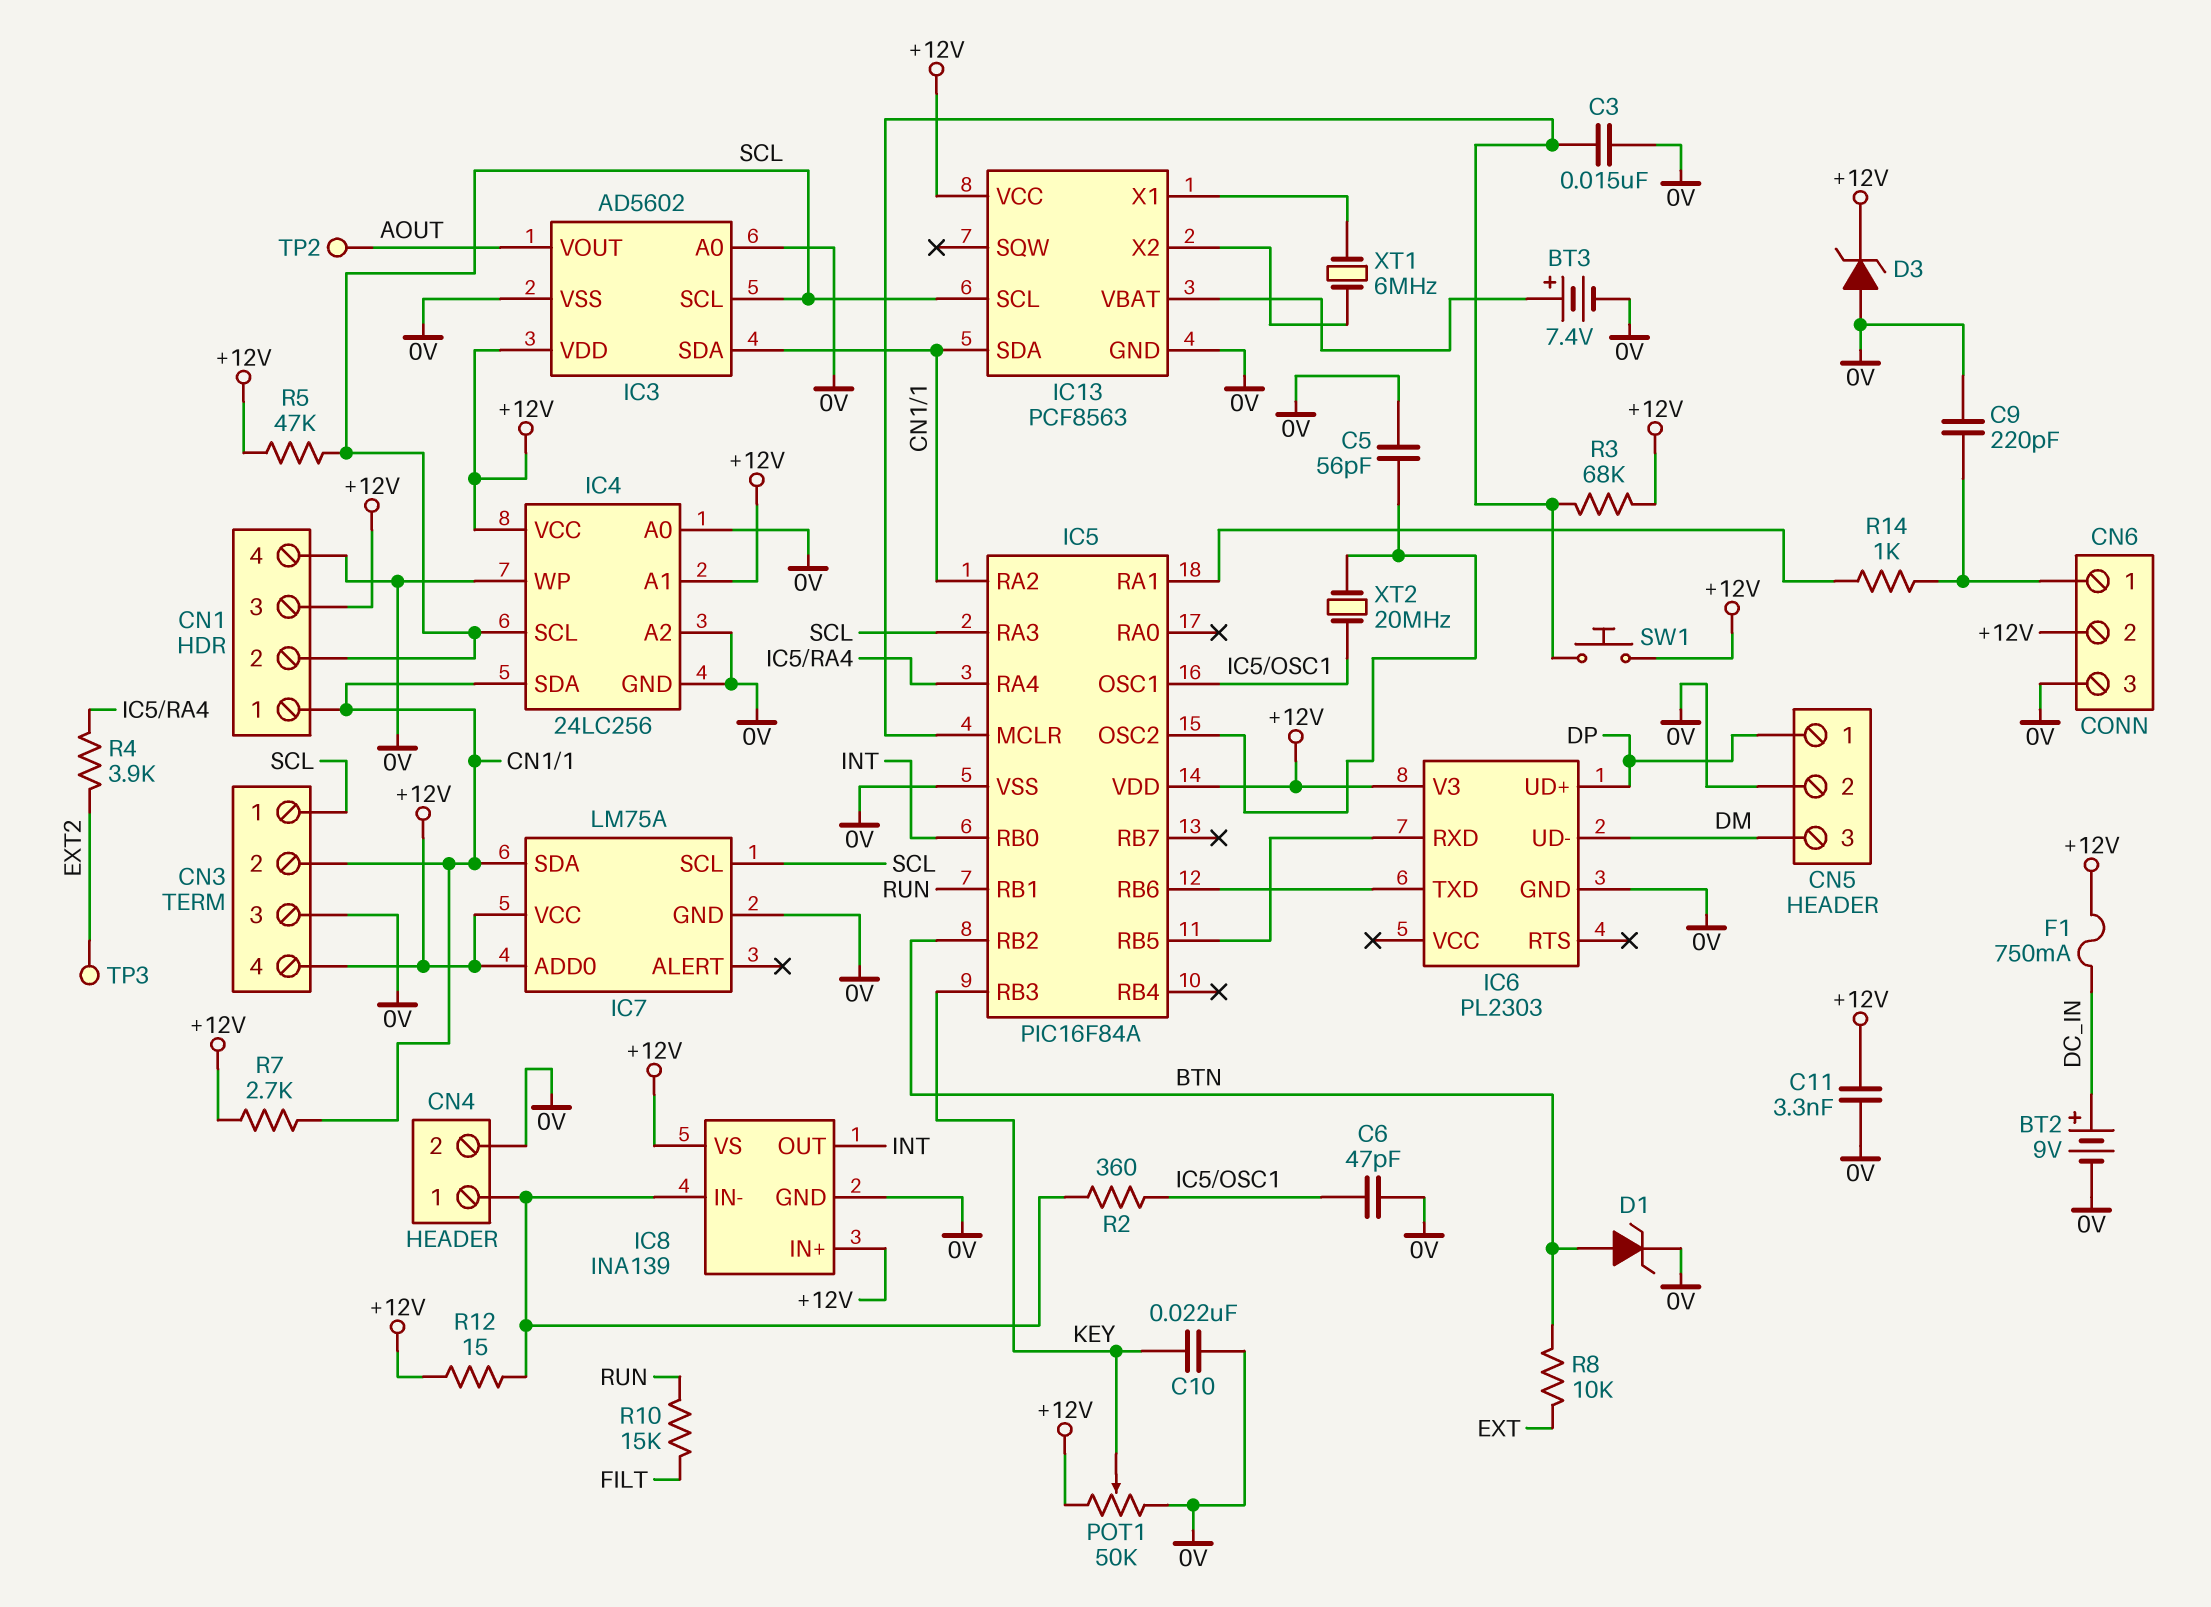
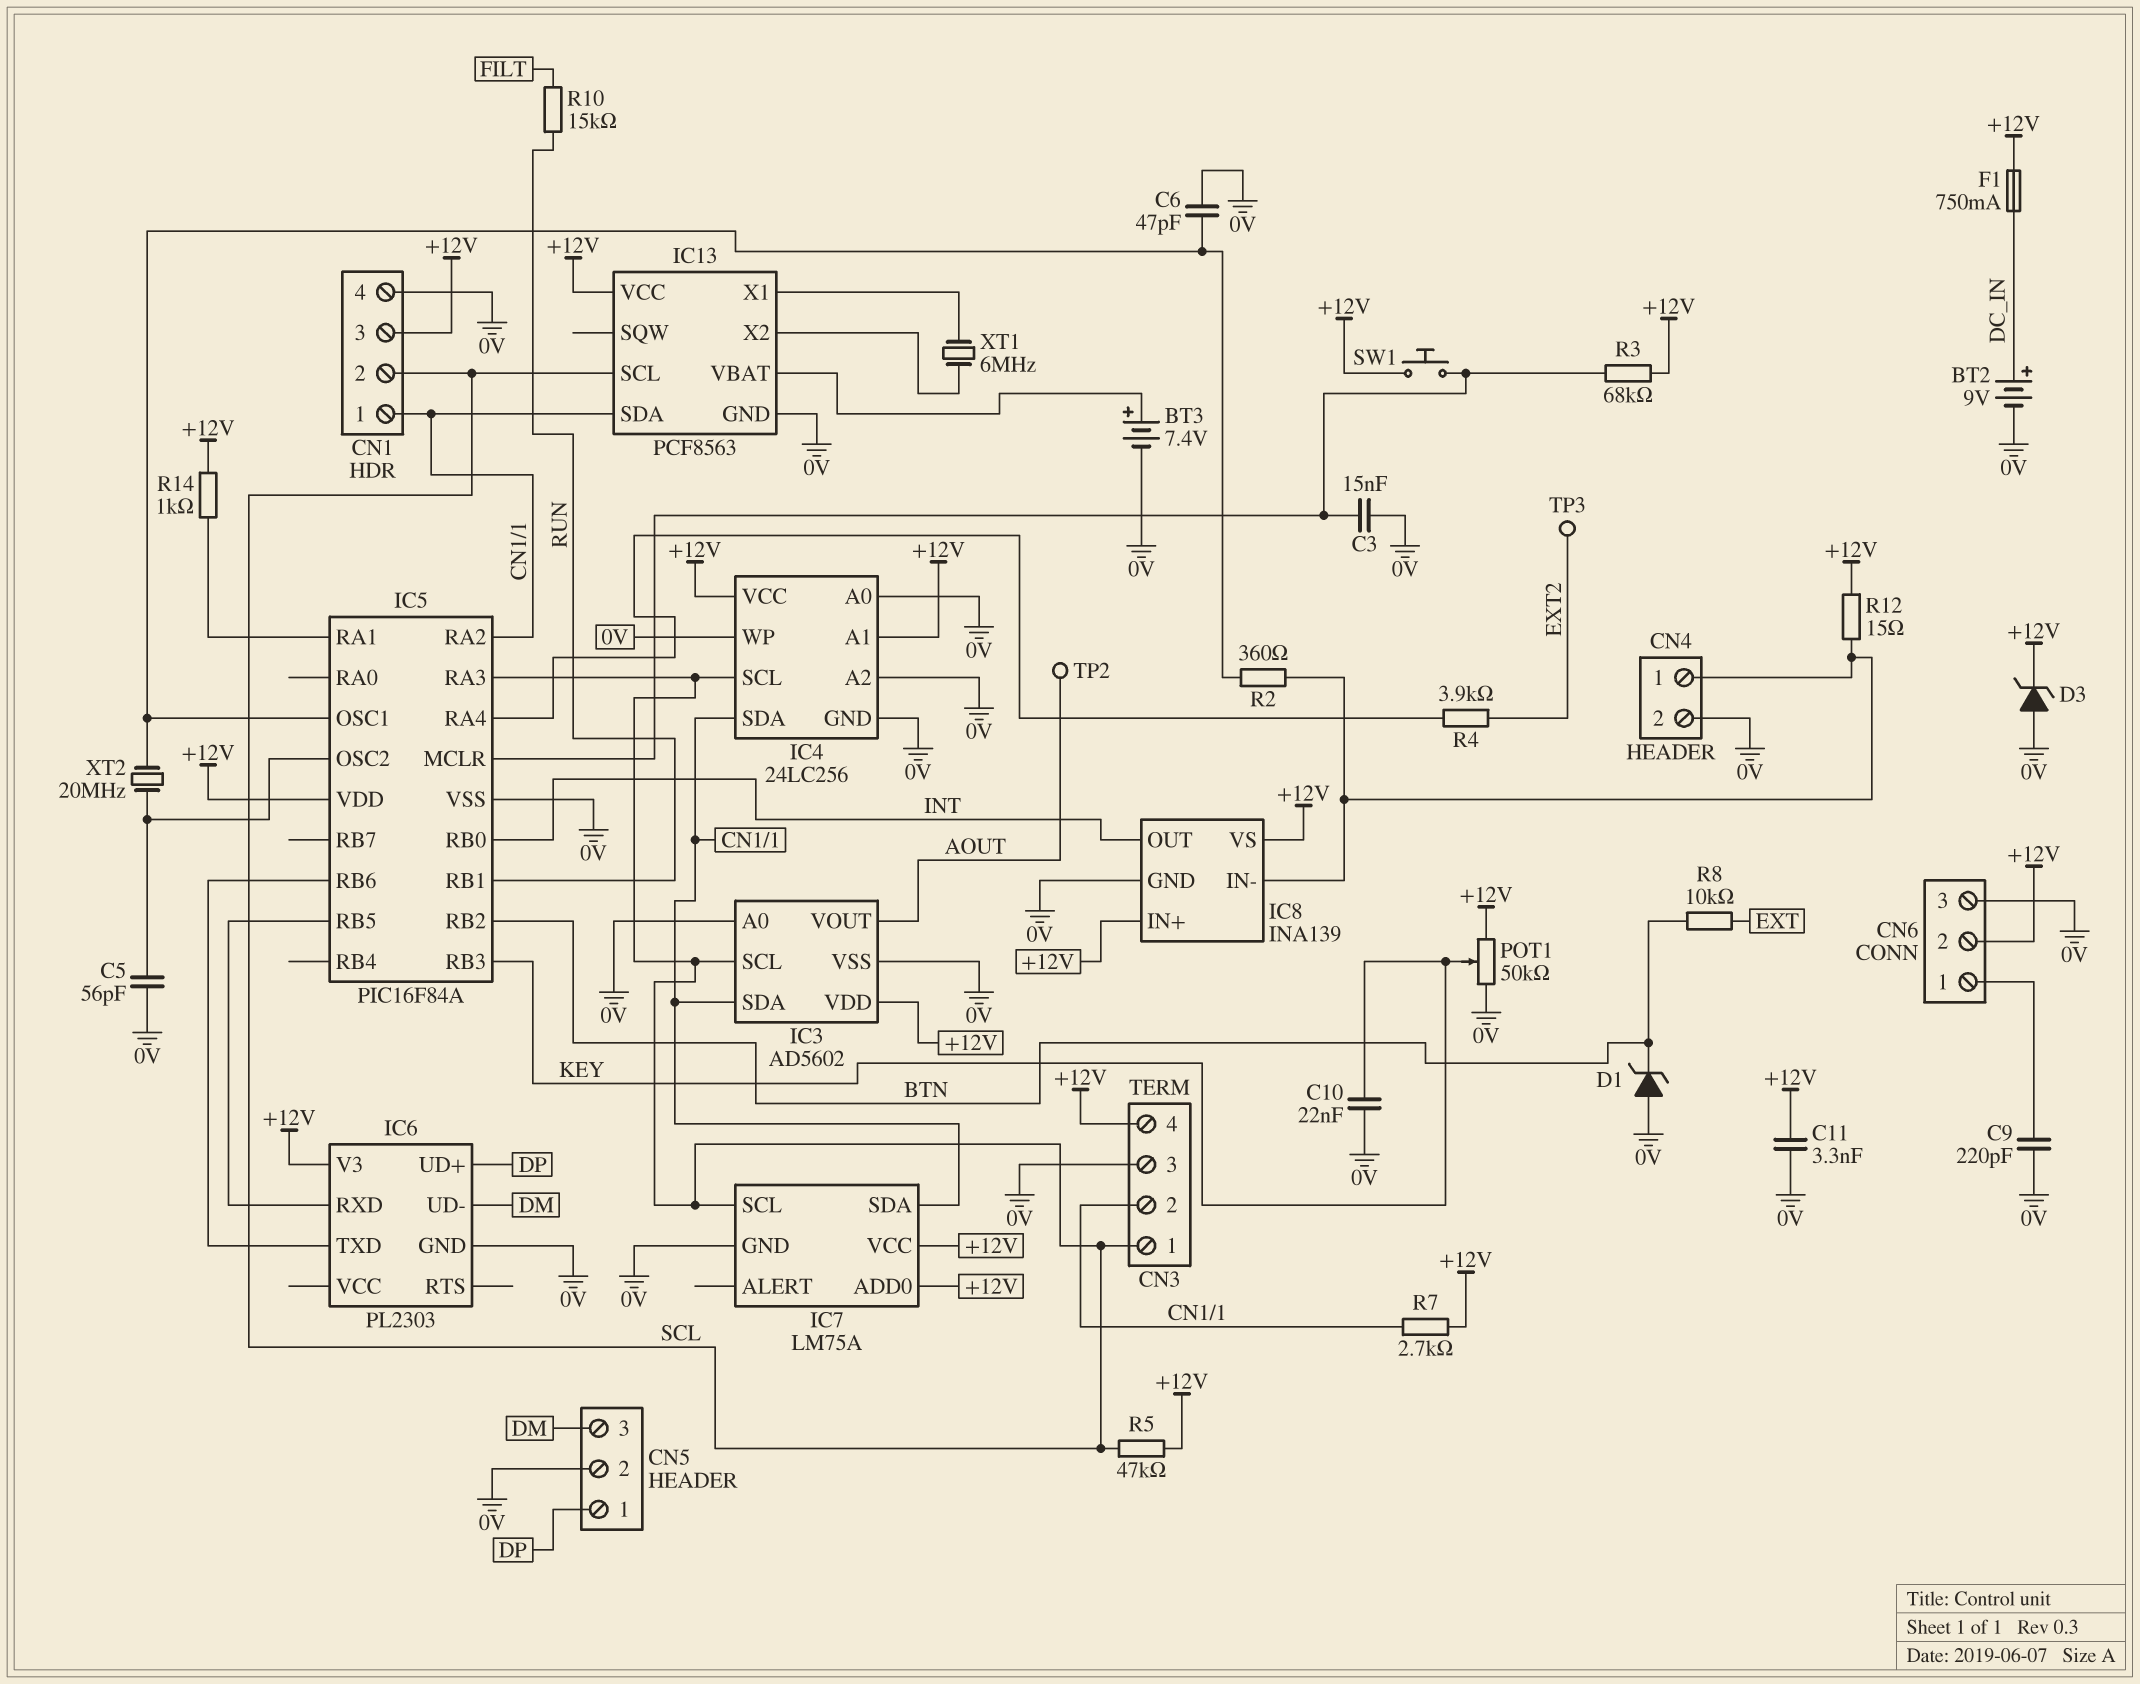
D1: zener (A BTN, K 0V) -> zener (A 0V, K BTN)
R14: 1k (CN6/1, IC5/RA1) -> 1k (+12V, IC5/RA1)

